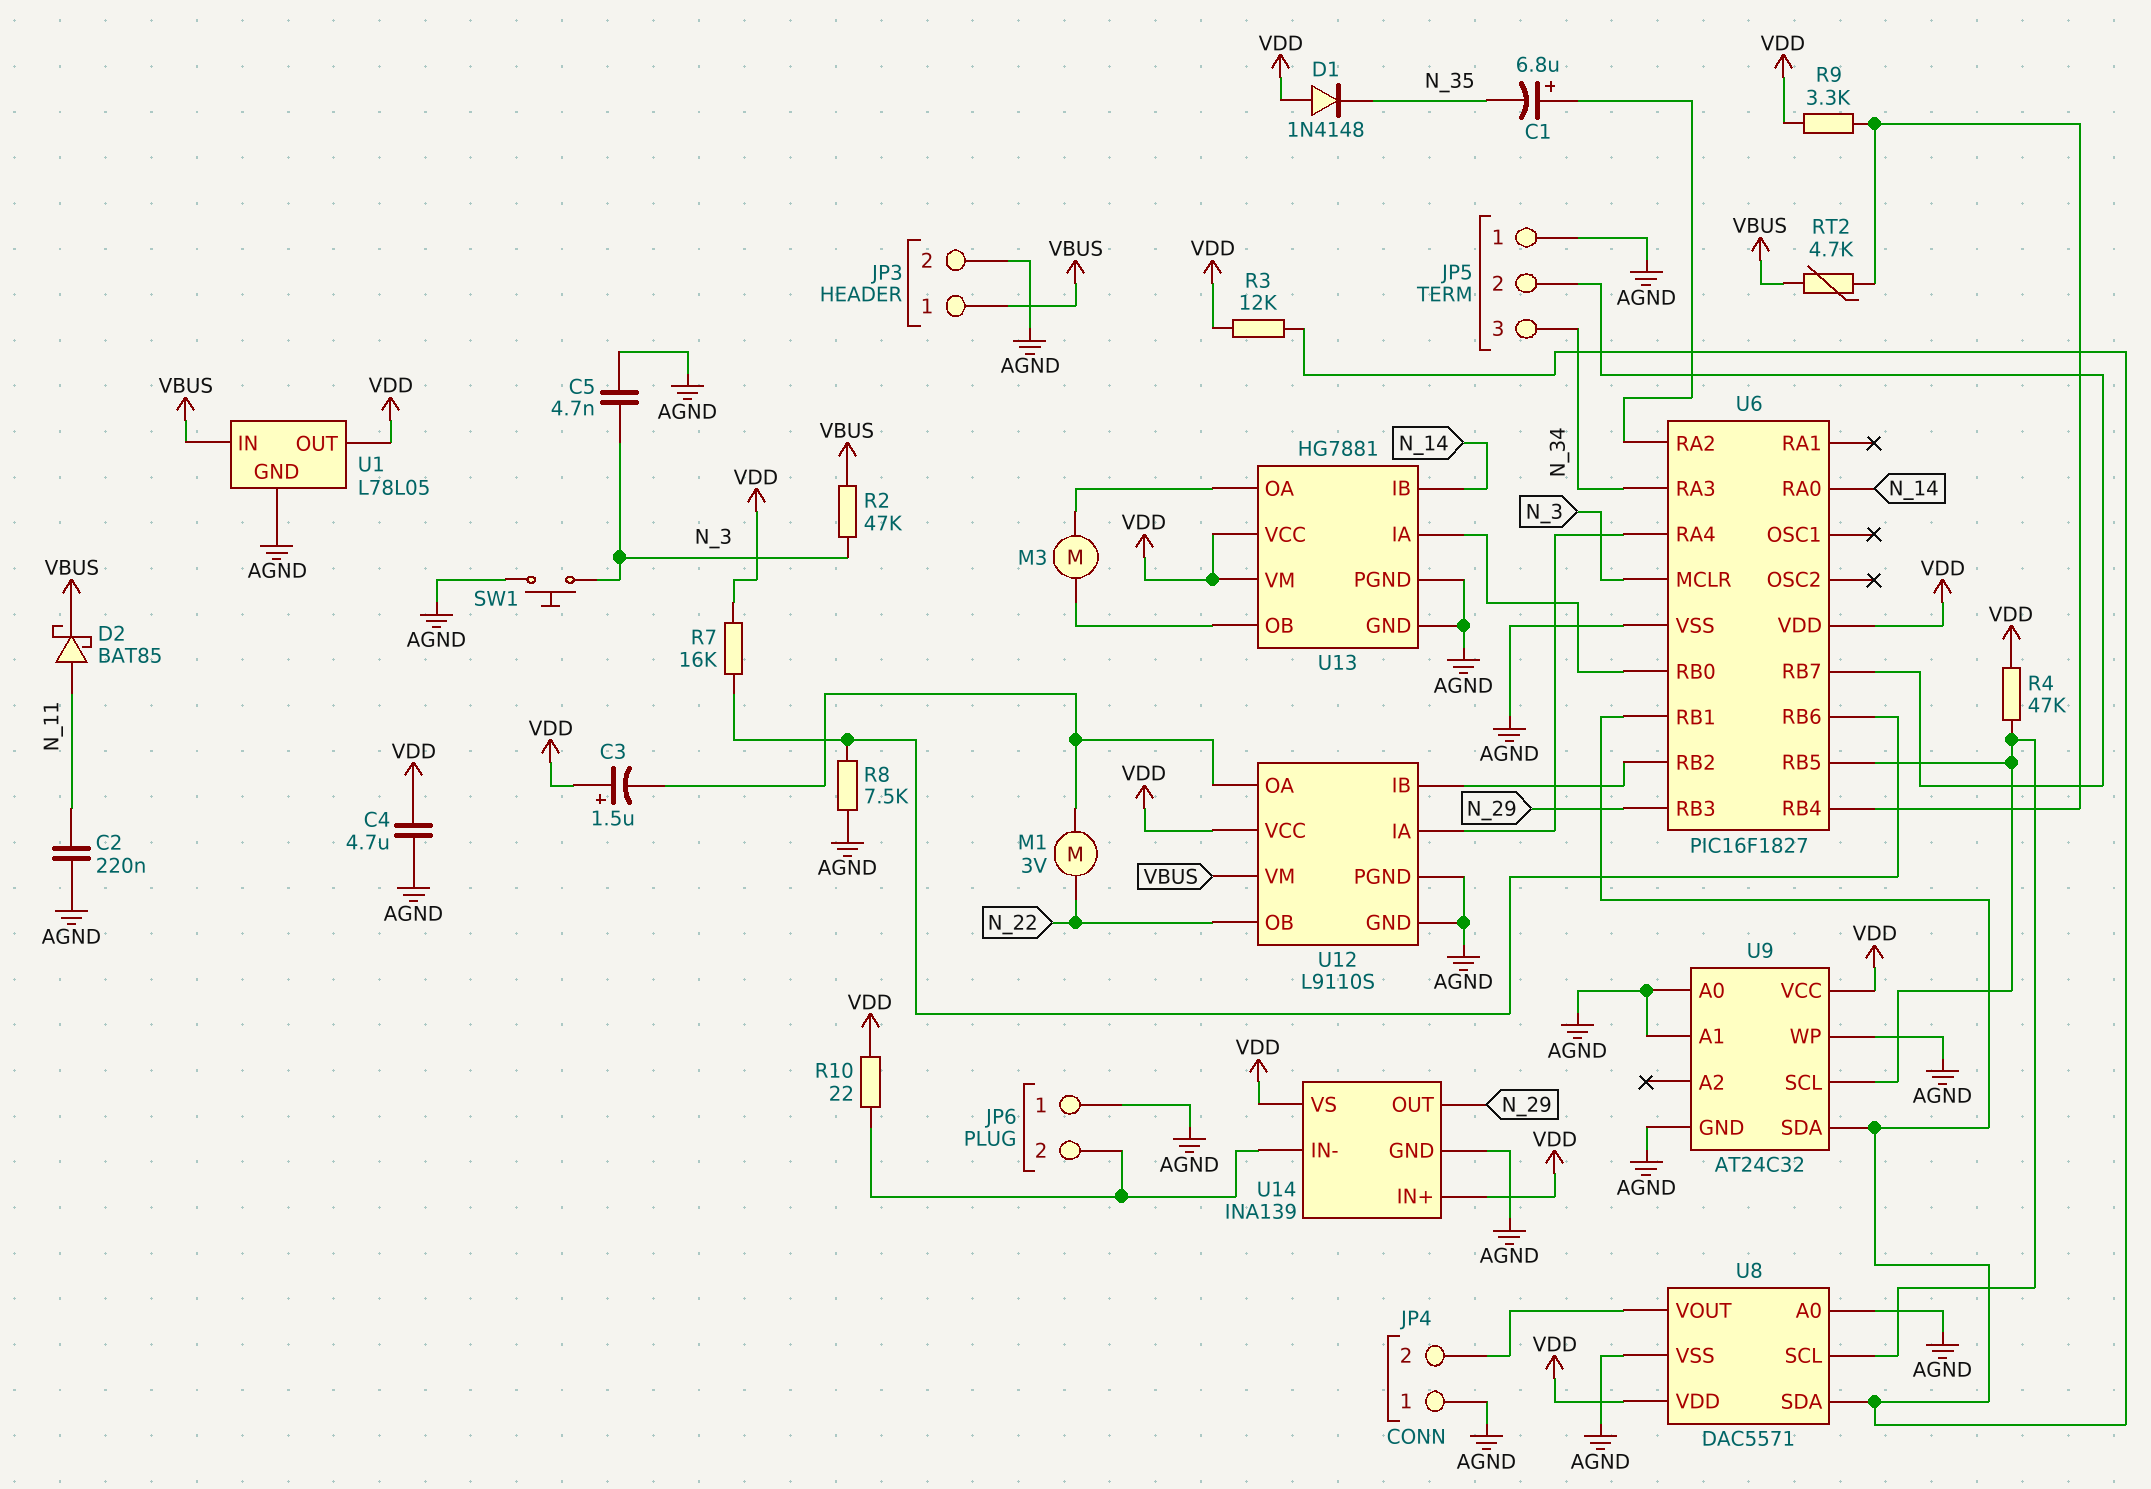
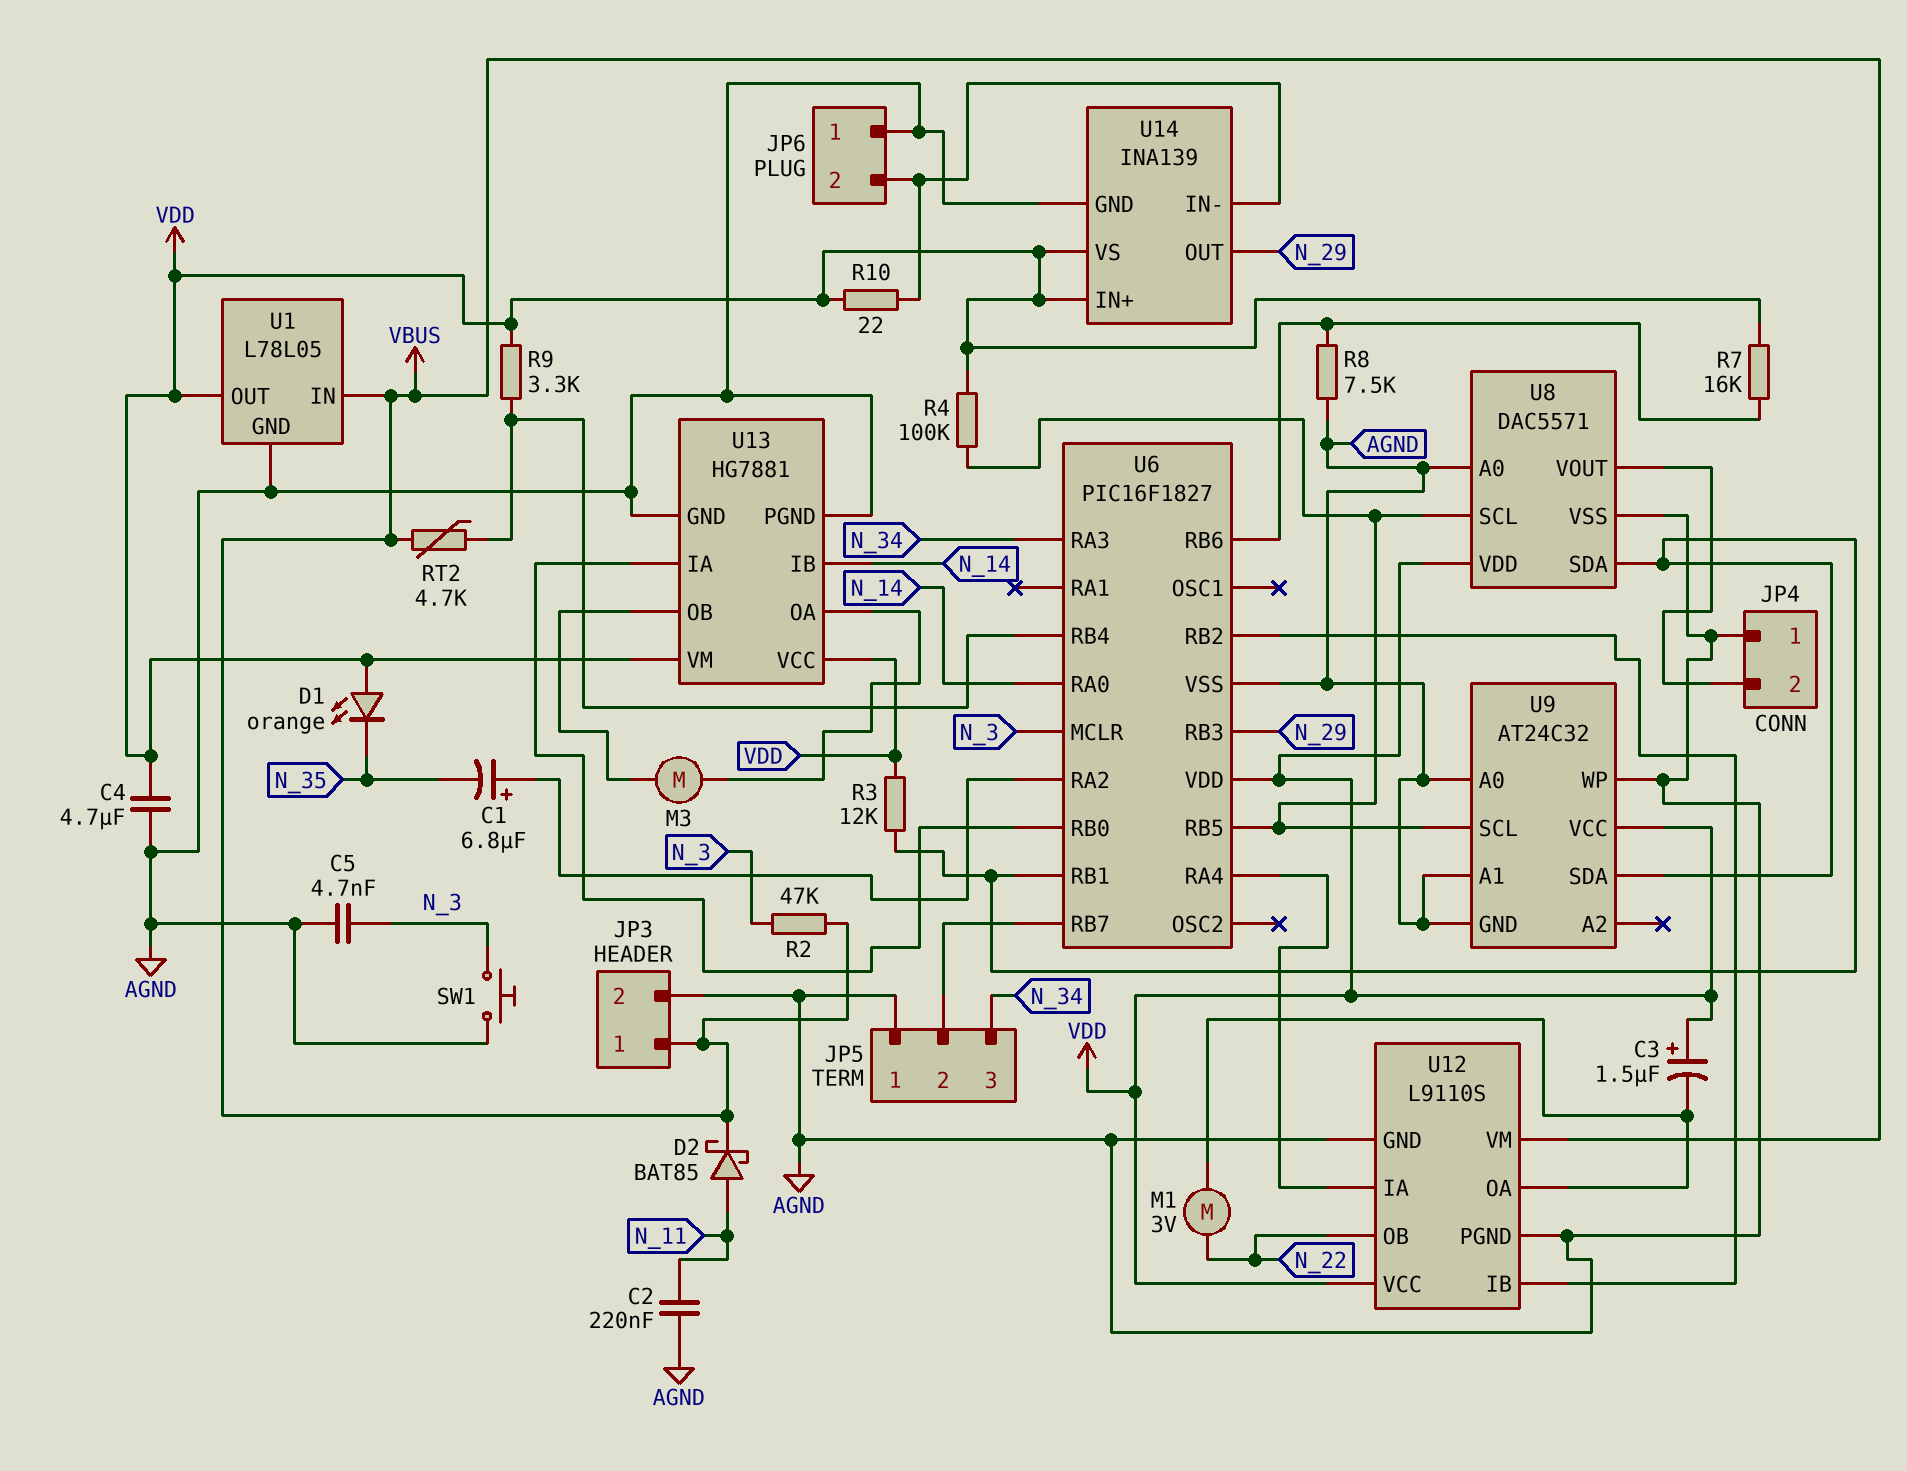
D1: diode 1N4148 (A VDD, K N_35) -> LED orange (A VDD, K N_35)
R4: 47k (U6/RB5, VDD) -> 100k (U6/RB5, VDD)

